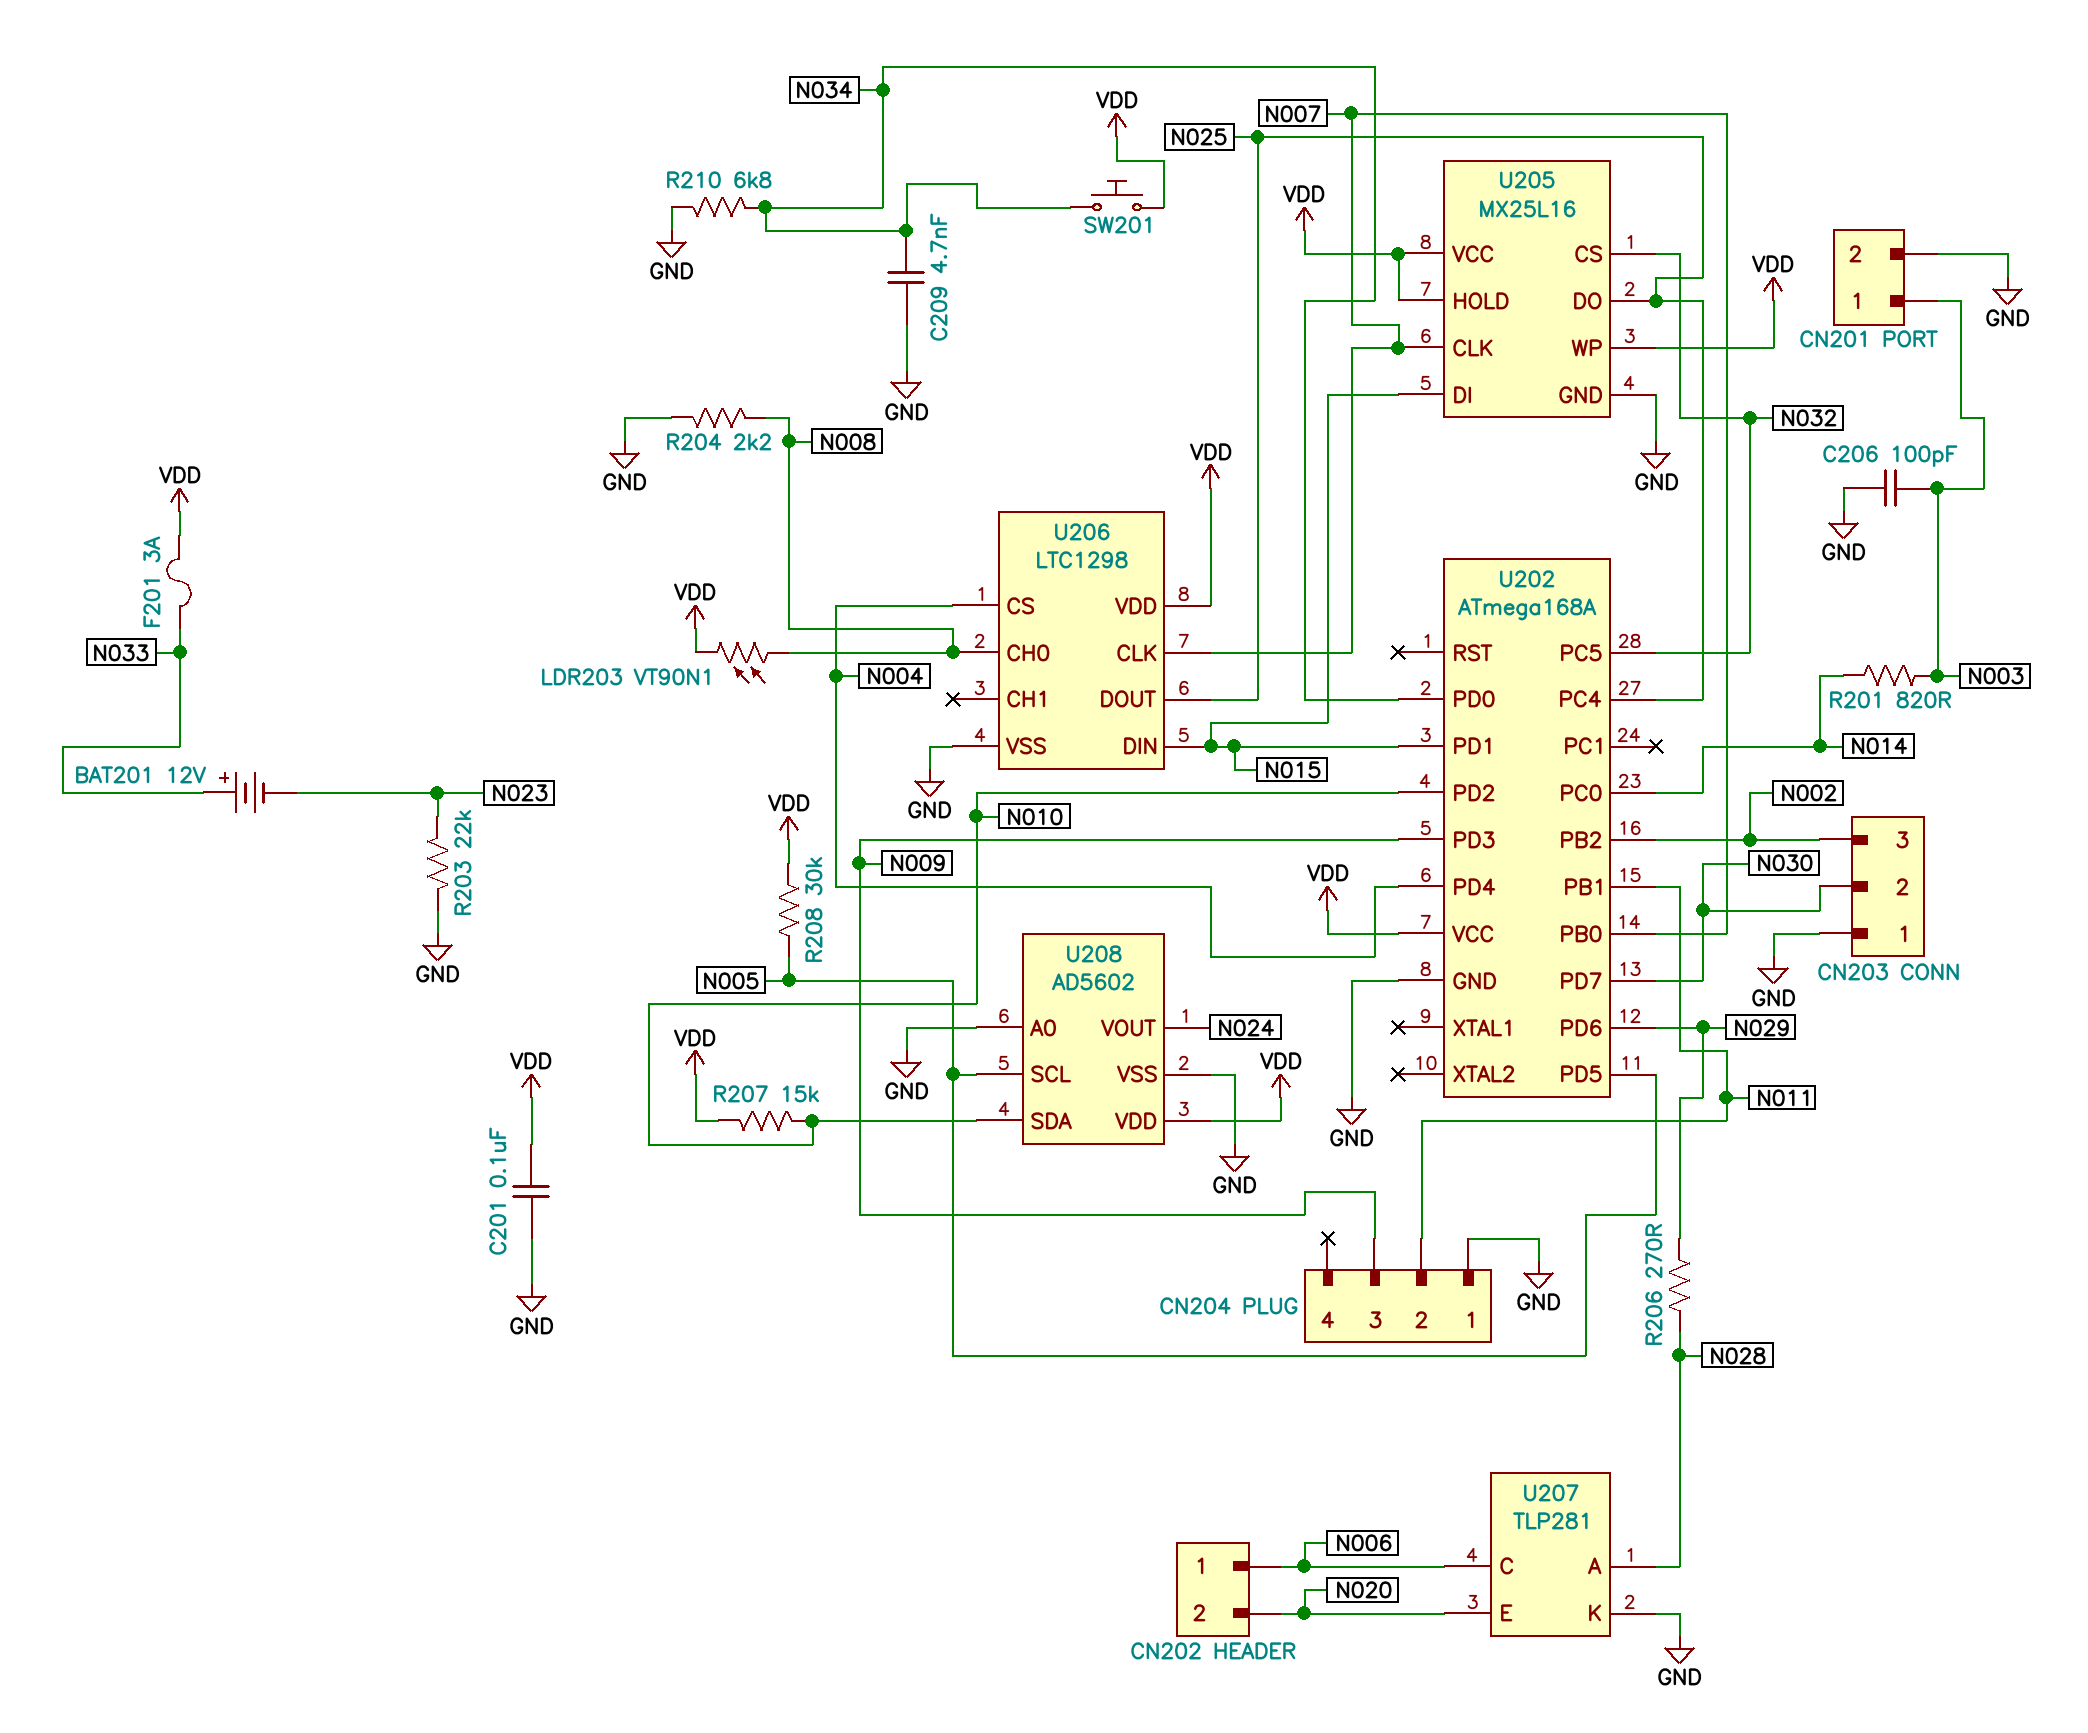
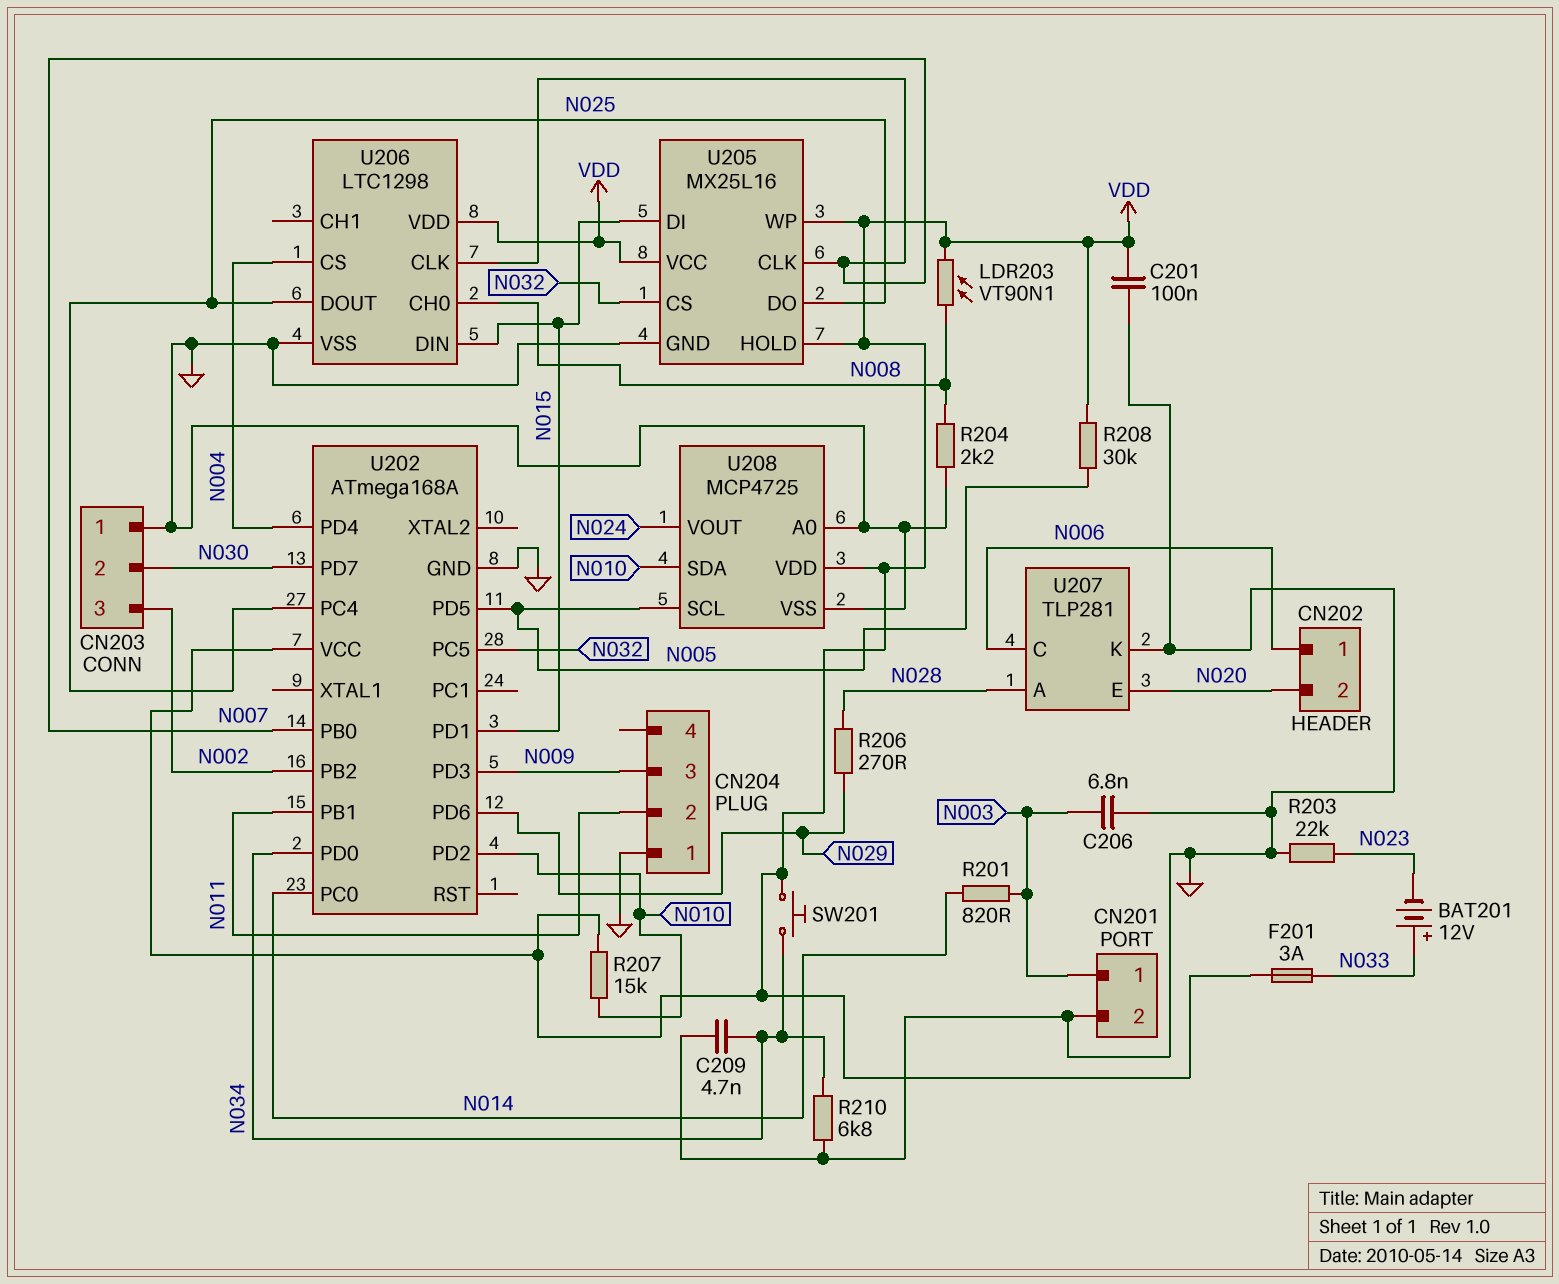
C206: 100pF (GND, N003) -> 6.8nF (GND, N003)
U208: AD5602 -> MCP4725

